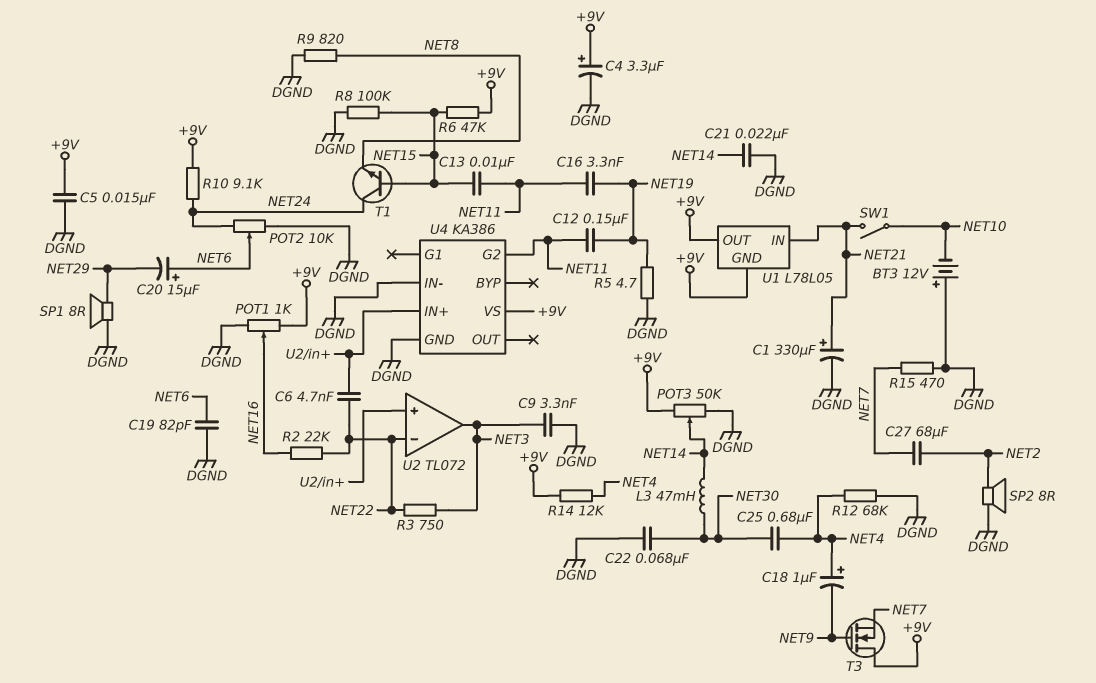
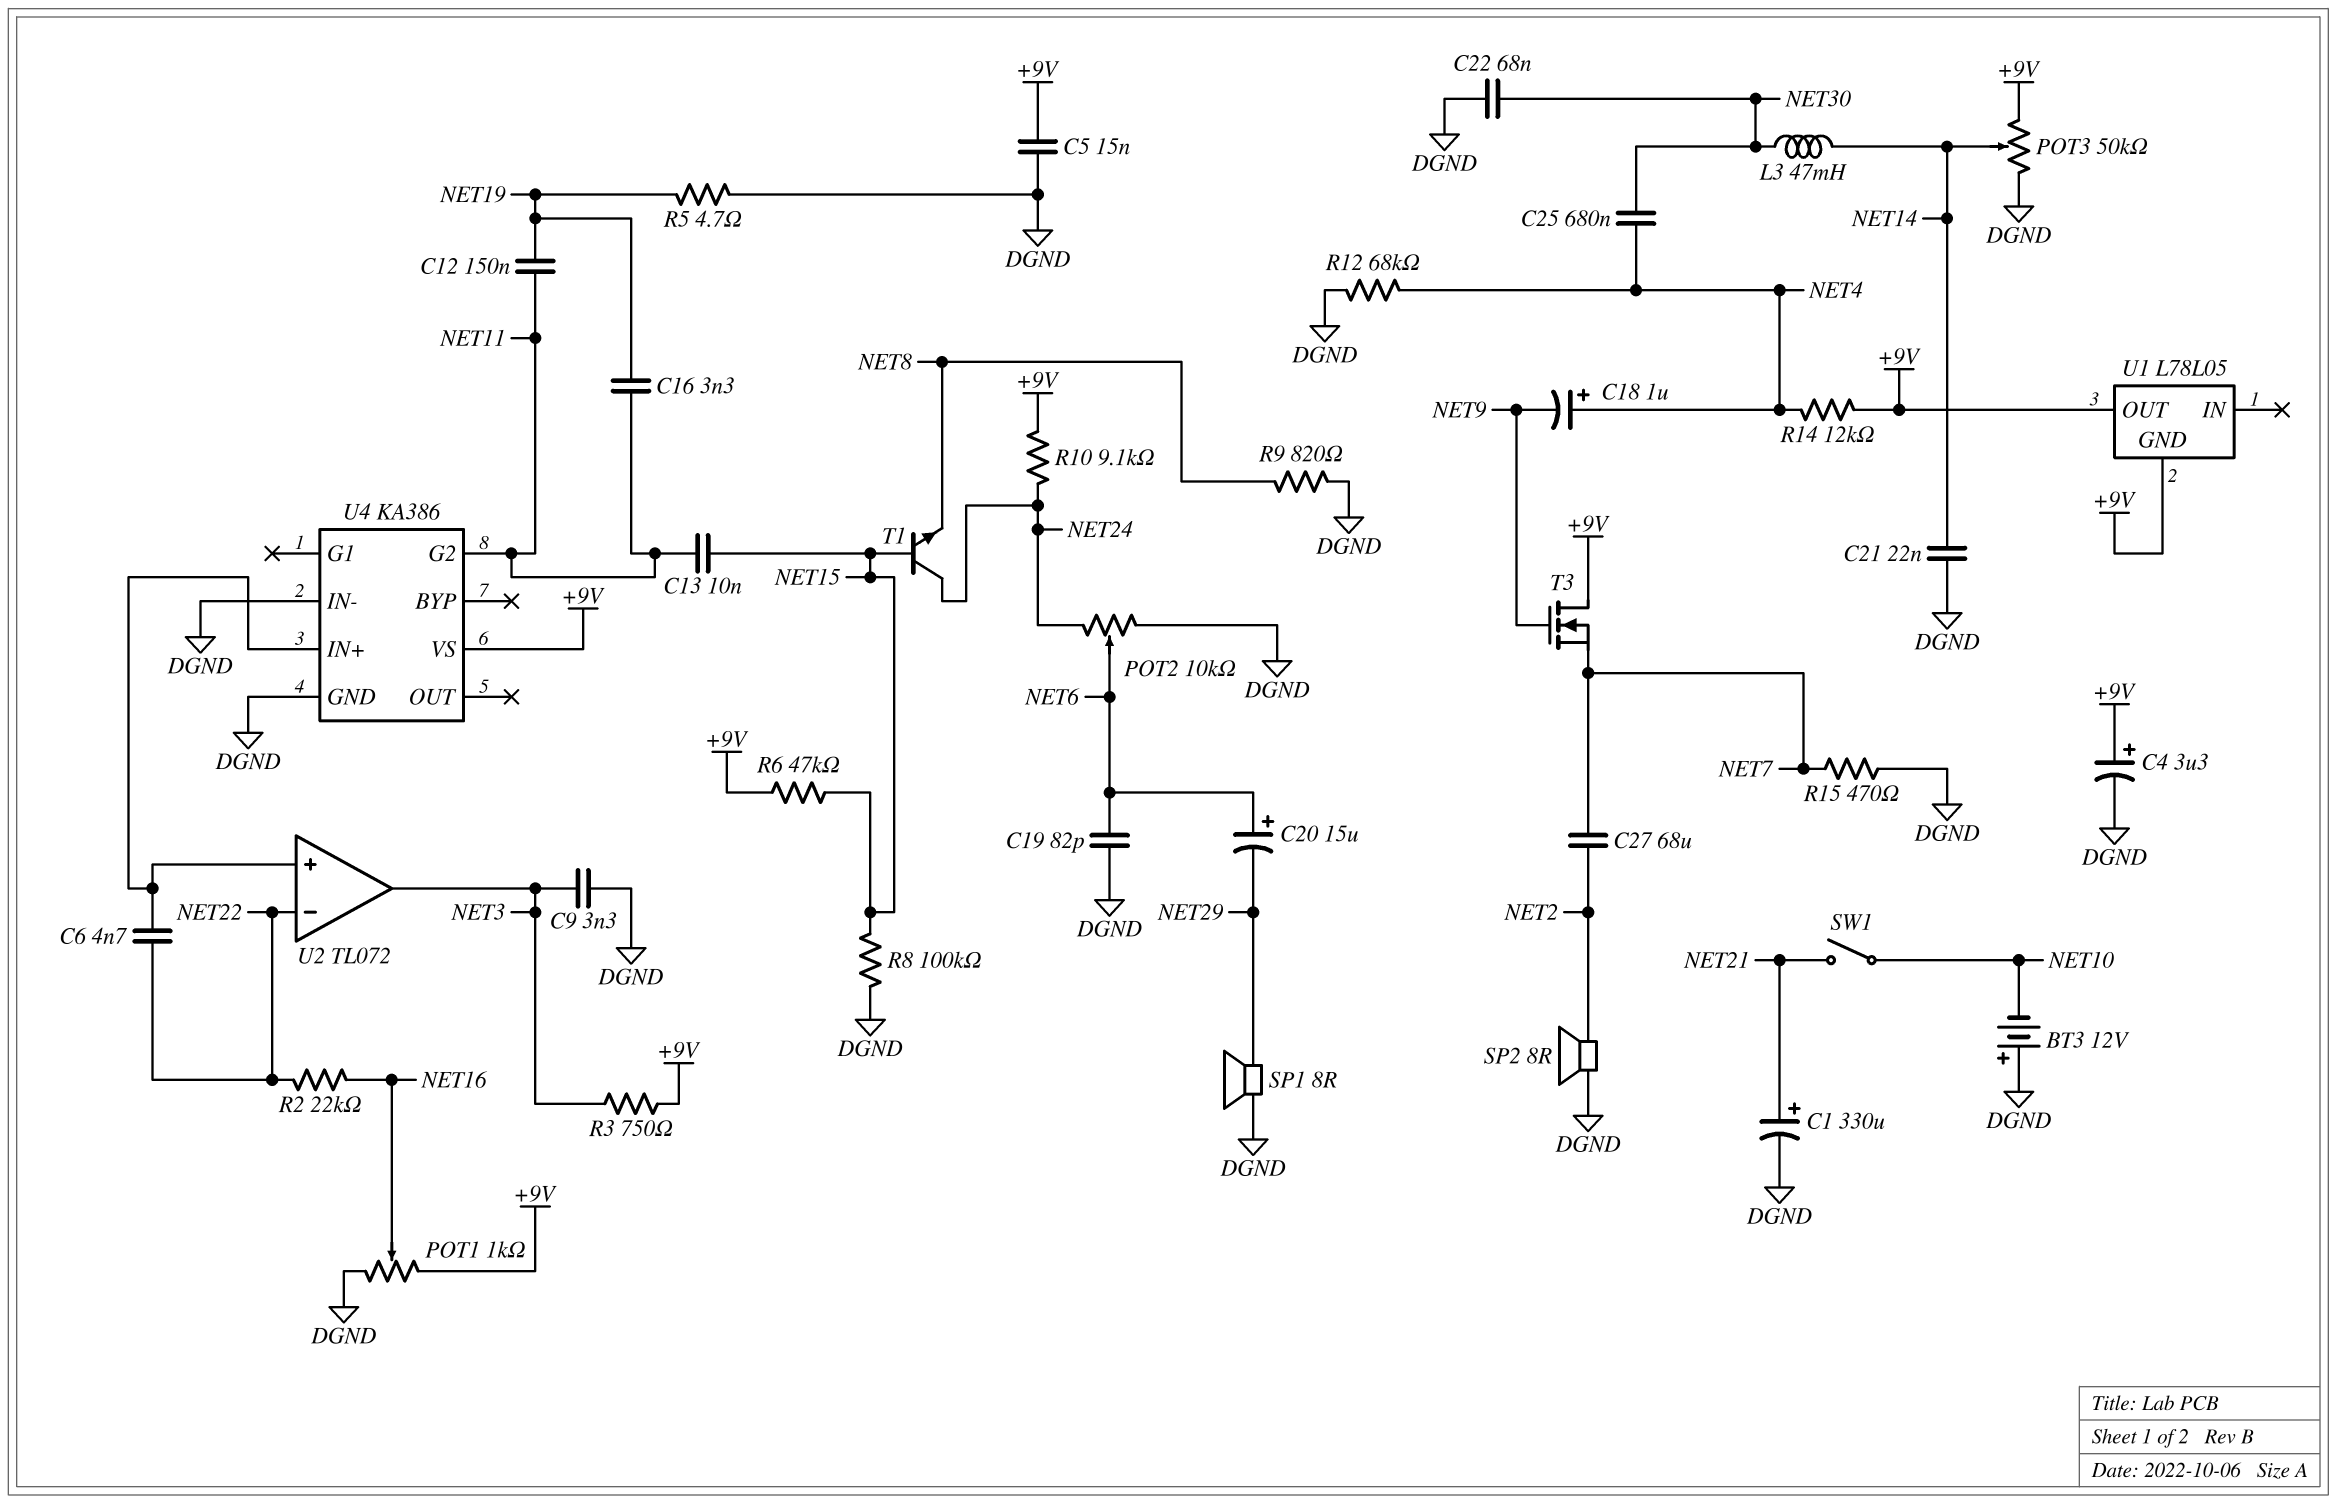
R3: 750 (NET3, NET22) -> 750 (+9V, NET3)
U1 pin IN: NET21 -> none

